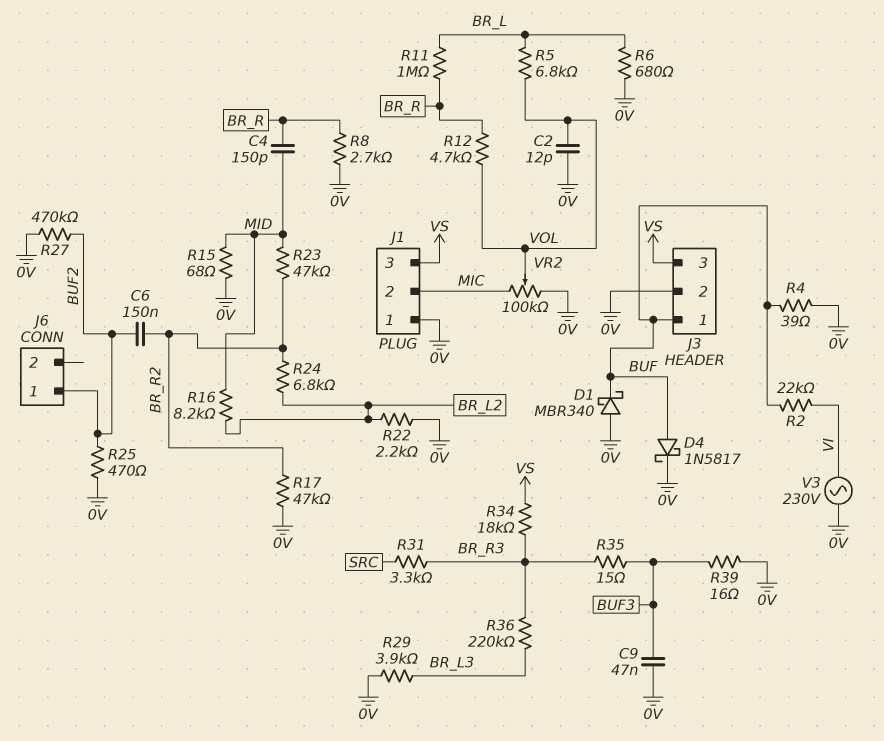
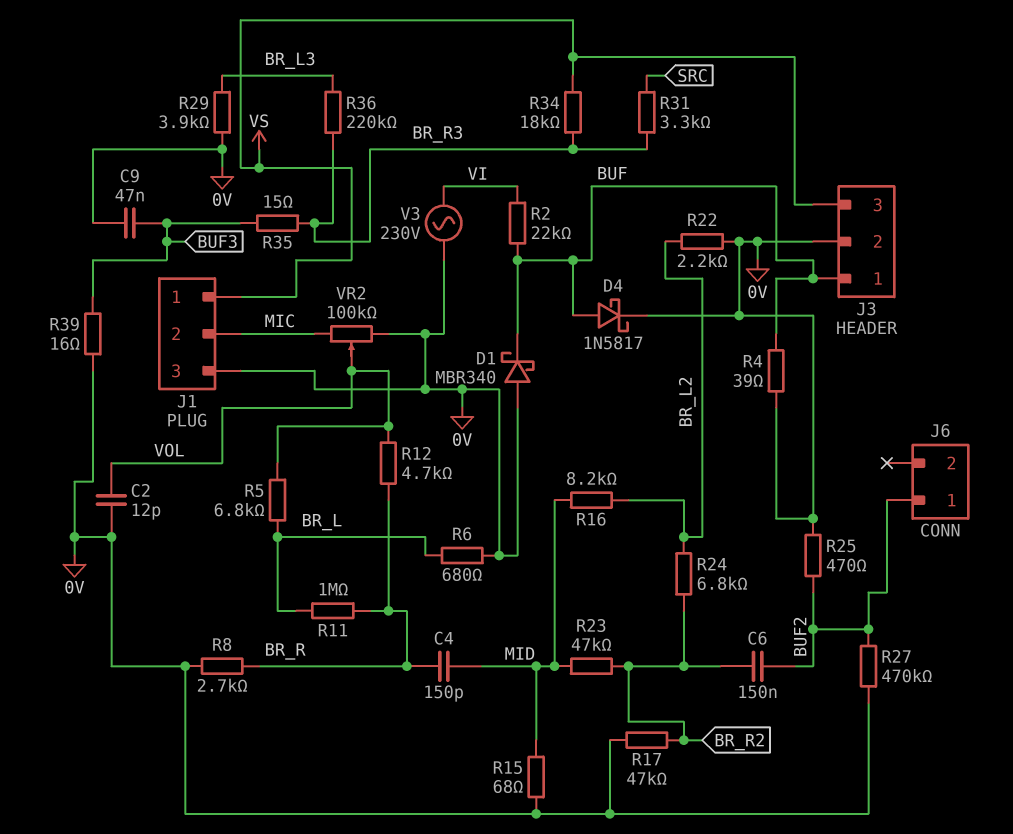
J1 pin 1: 0V -> VS
J1 pin 3: VS -> 0V

